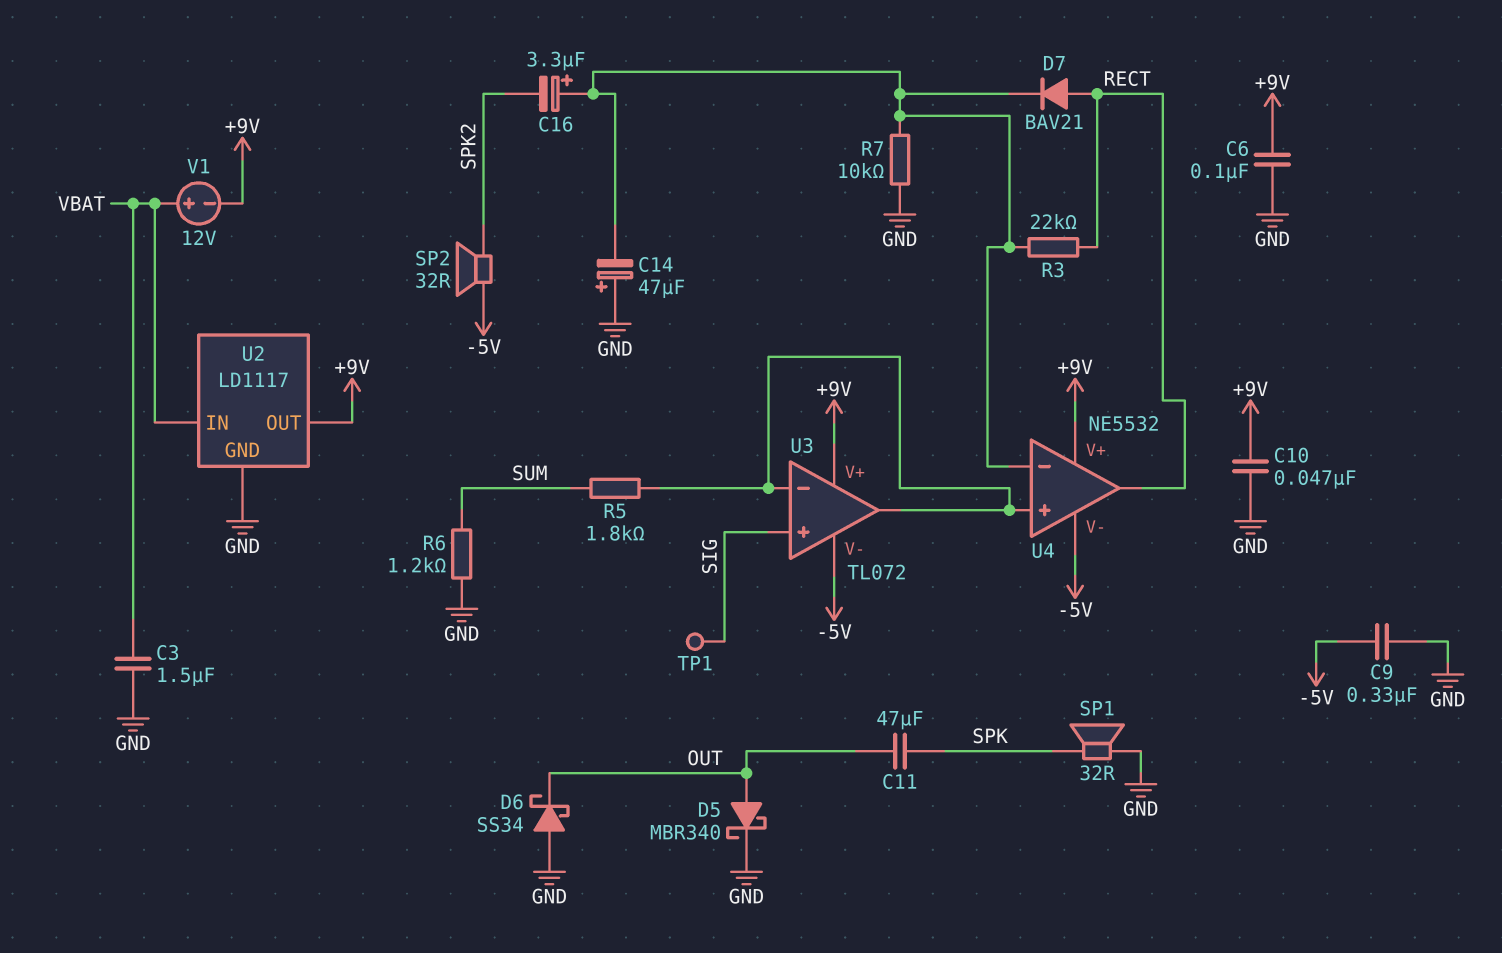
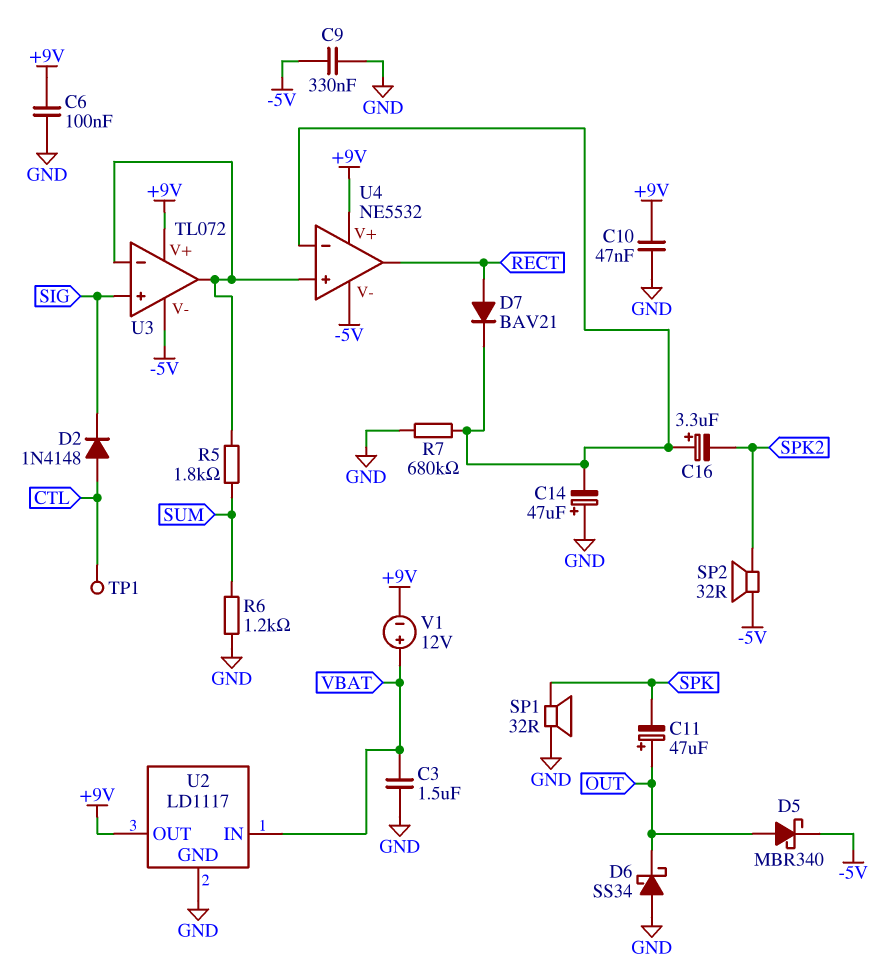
C11: 47uF (OUT, SPK) -> 47uF (plus OUT, minus SPK)
D2: none -> diode 1N4148 (A CTL, K SIG)
D5: schottky MBR340 (A OUT, K GND) -> schottky MBR340 (A OUT, K -5V)
R3: 22k (RECT, U4/in-) -> none
R7: 10k (GND, U4/in-) -> 680k (GND, U4/in-)
TP1: test point (SIG) -> test point (CTL)

